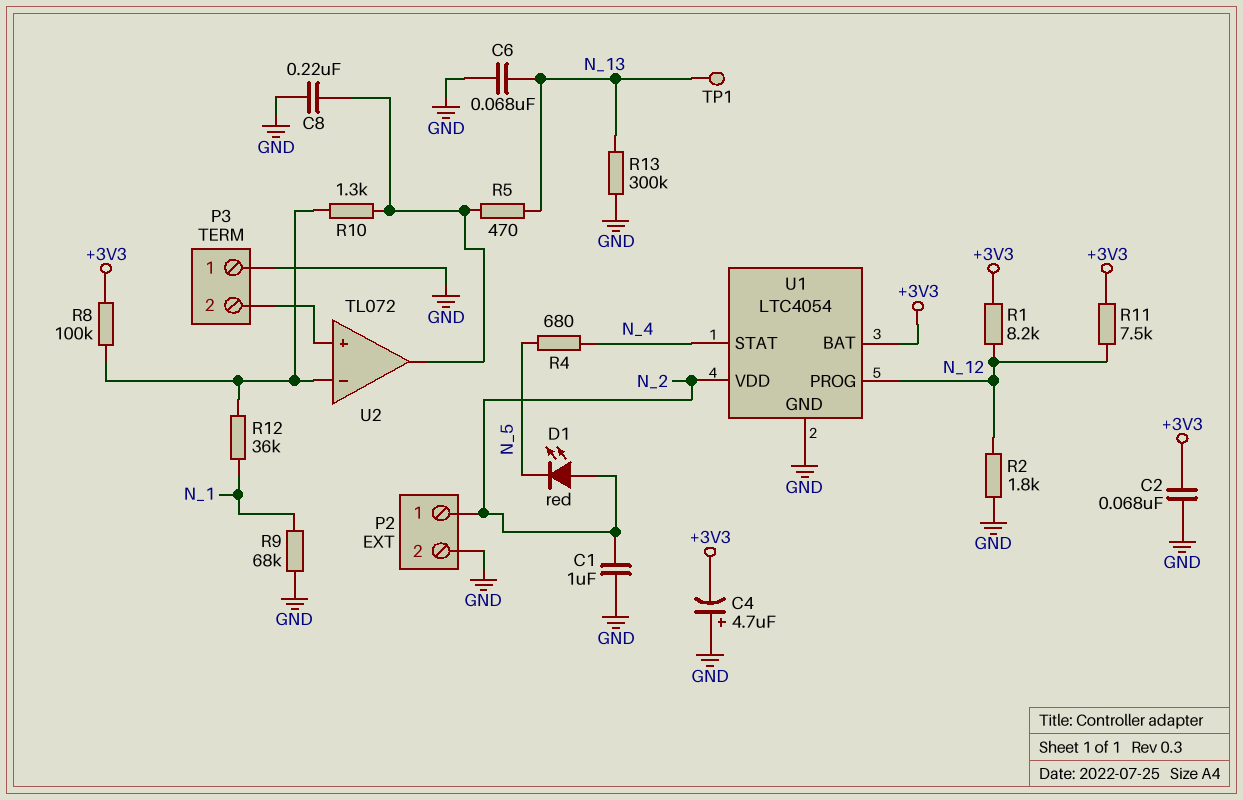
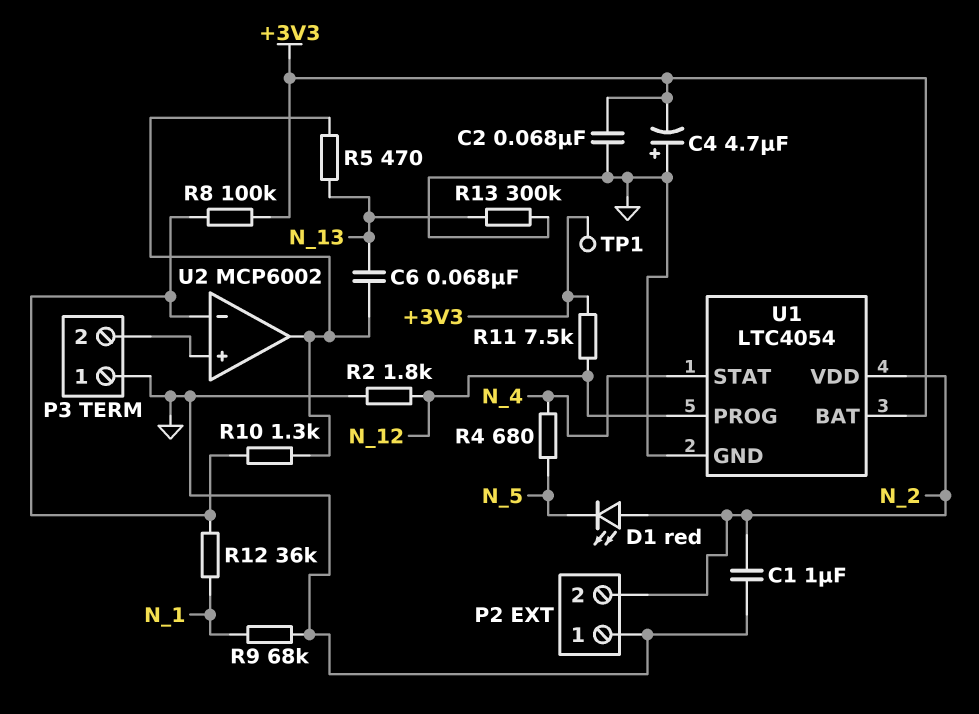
C6: 68nF (GND, N_13) -> 68nF (N_13, U2/out)
C8: 220nF (GND, U2/out) -> none
P2 pin 1: N_2 -> GND
P2 pin 2: GND -> N_2
R1: 8.2k (+3V3, N_12) -> none
TP1: test point (N_13) -> test point (+3V3)
U2: TL072 -> MCP6002

